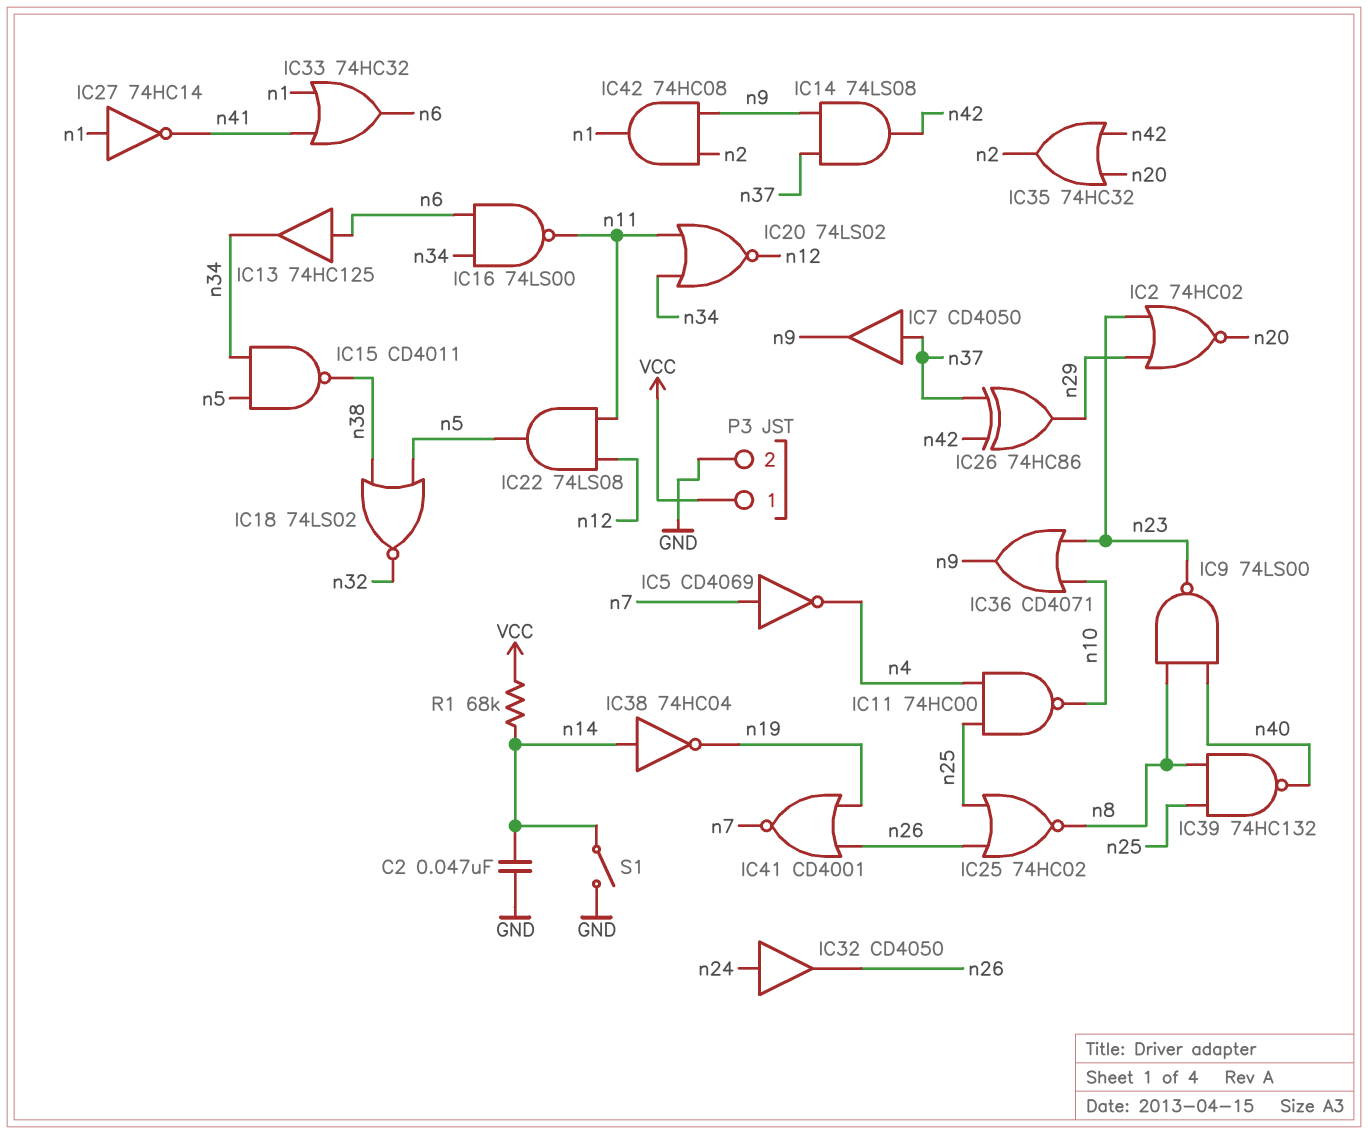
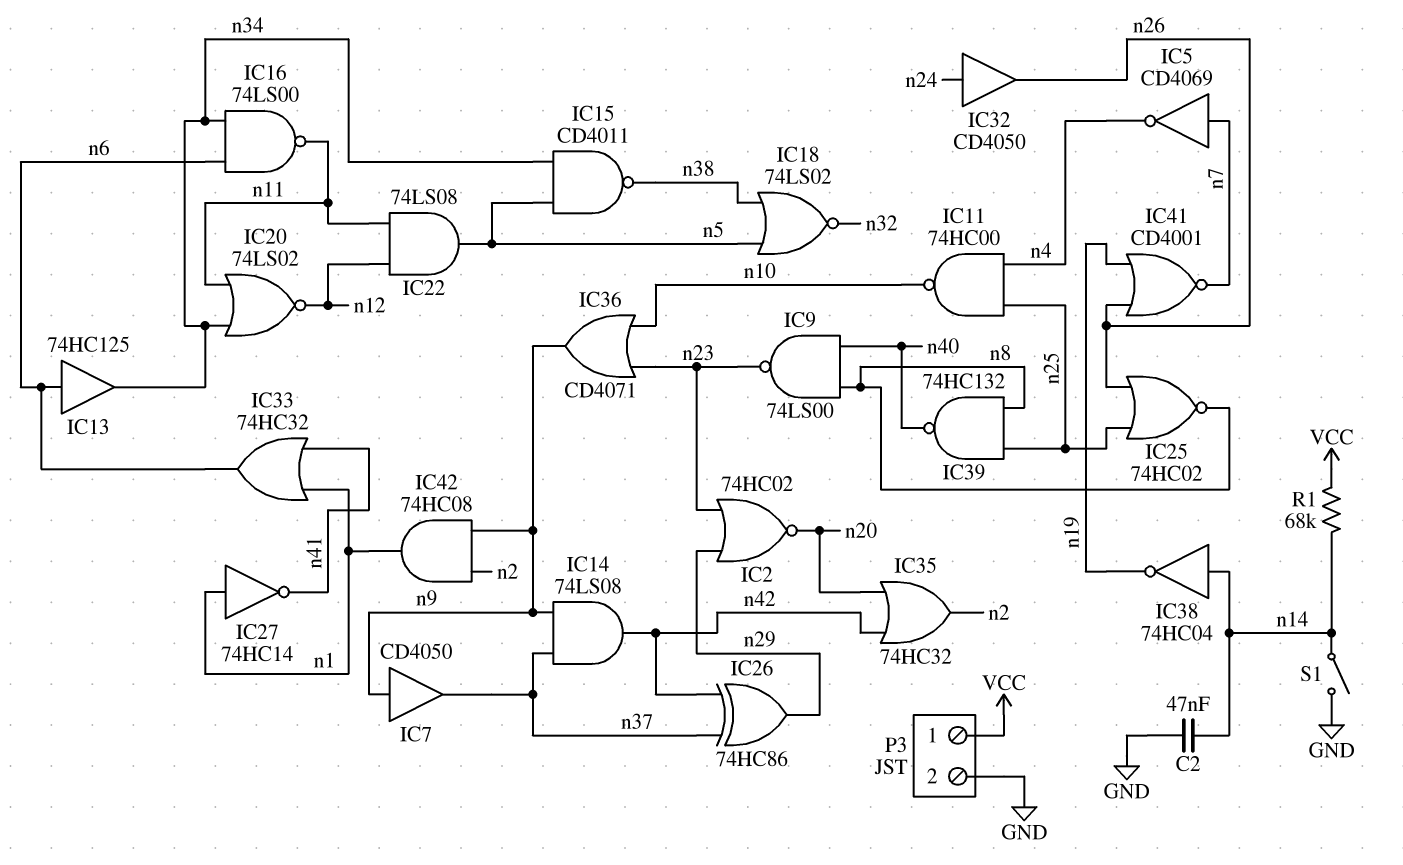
IC7: buffer CD4050 (in n37, out n9) -> buffer CD4050 (in n9, out n37)

